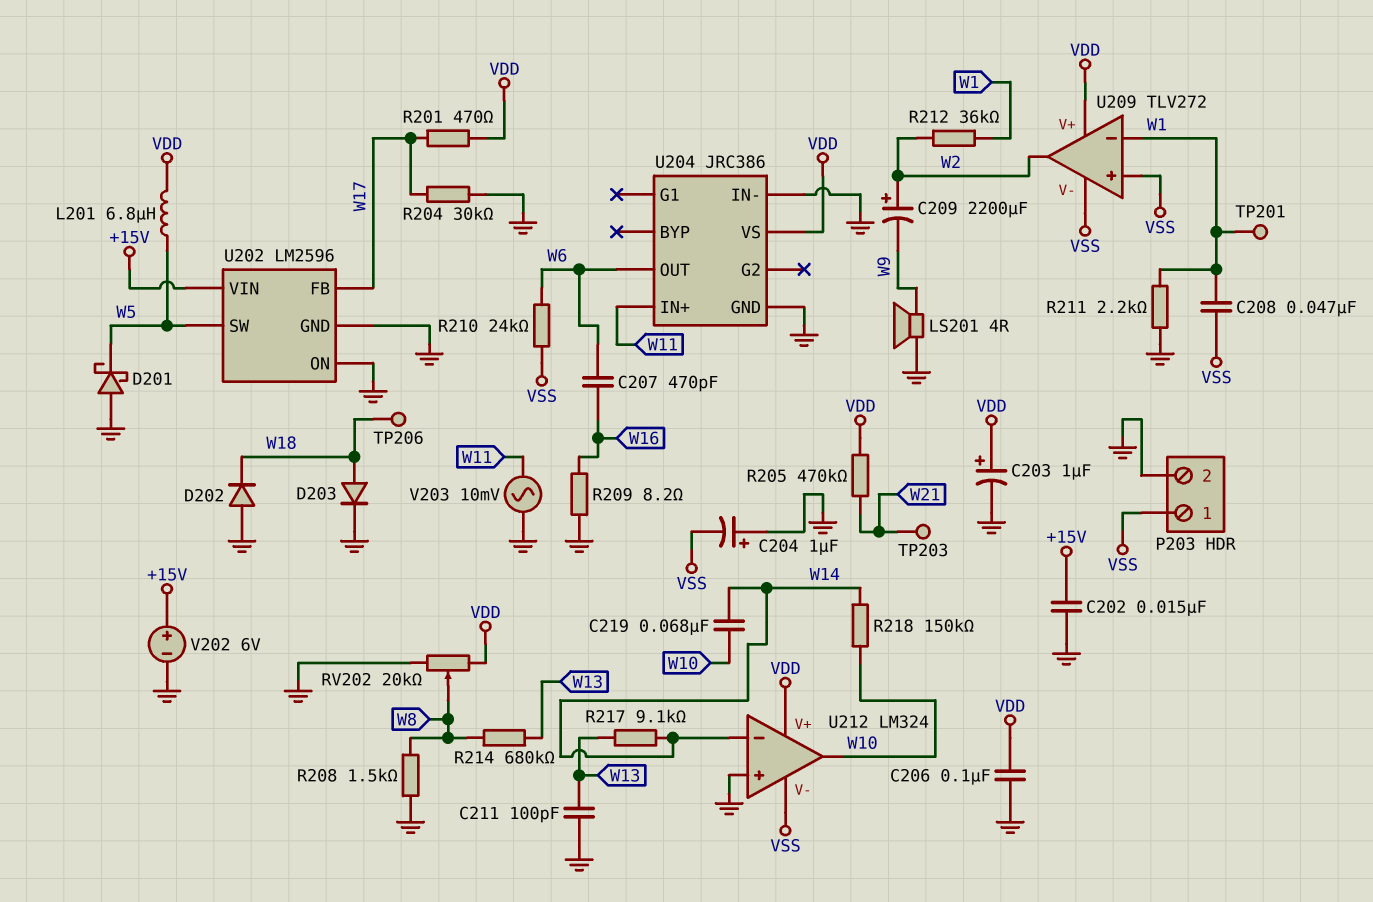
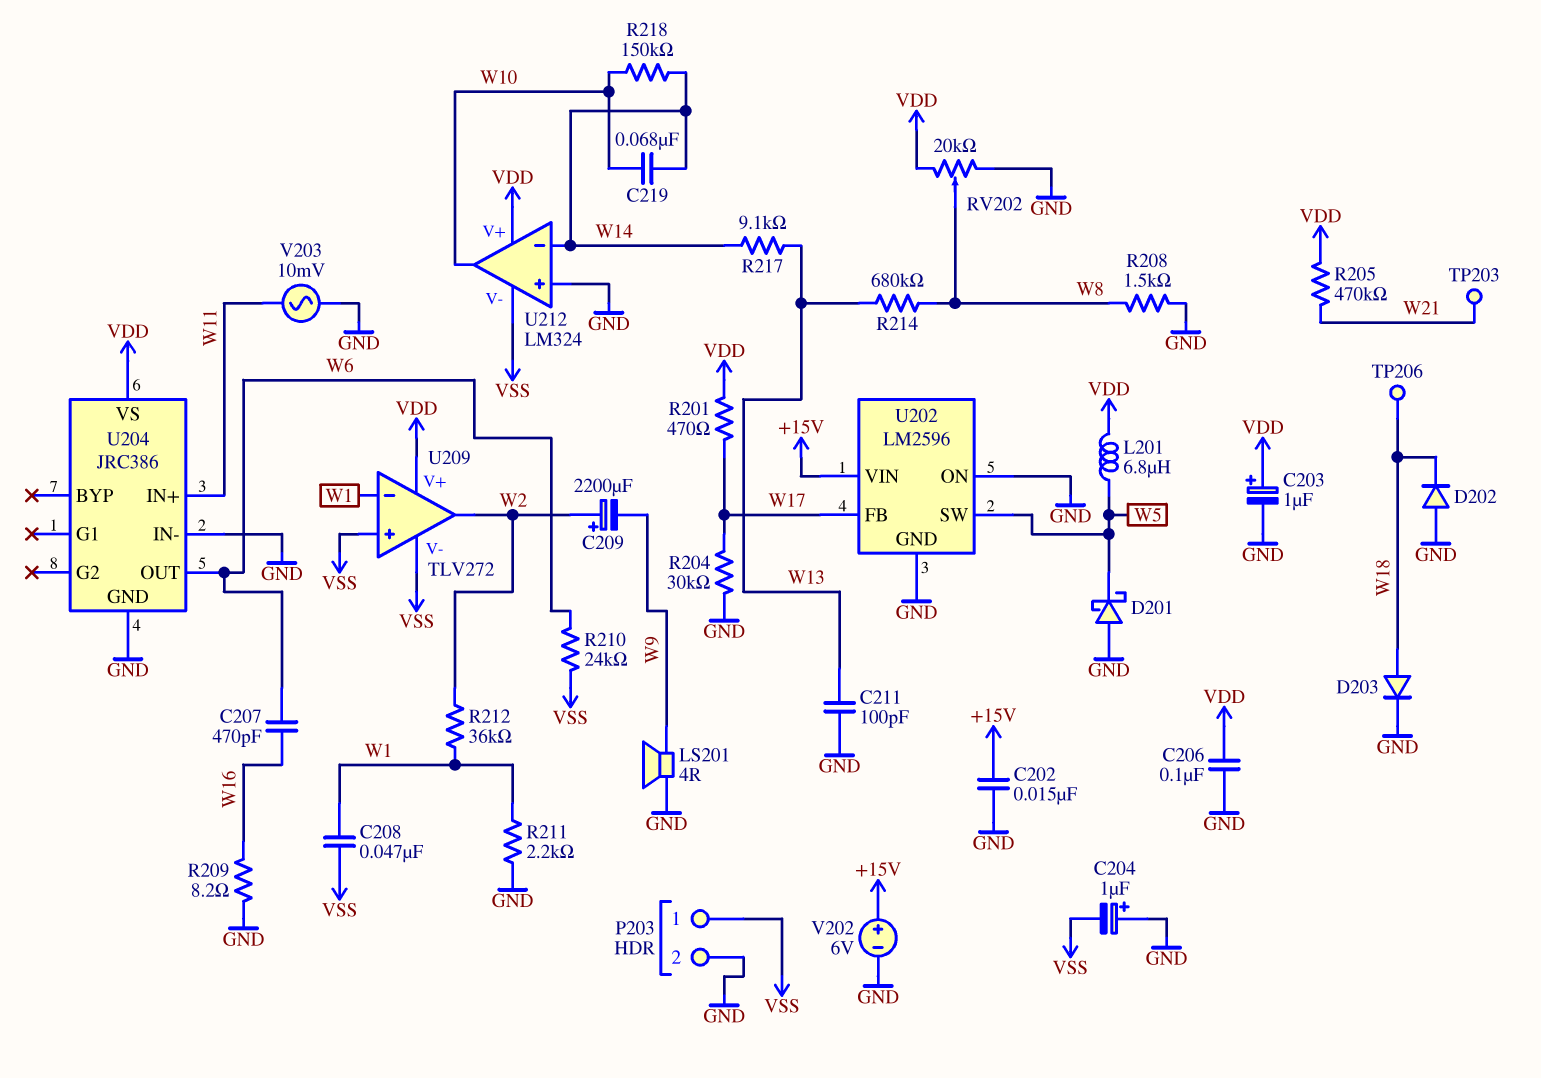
TP201: test point (W1) -> none

